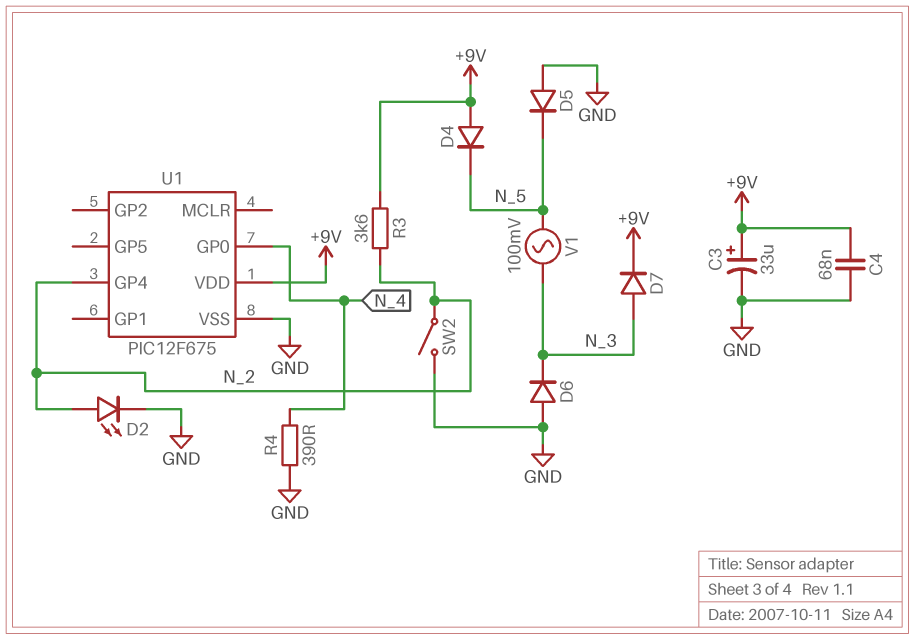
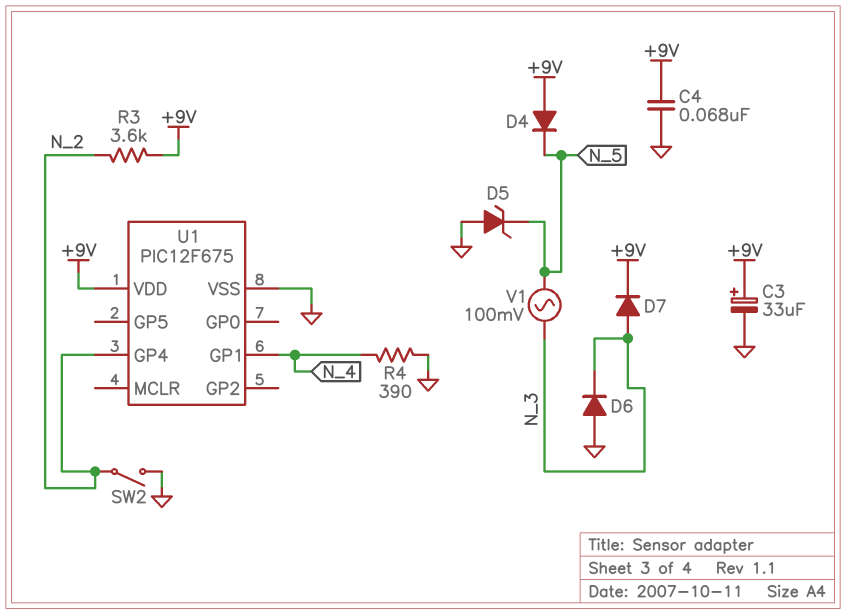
D2: LED (A N_2, K GND) -> none
D5: diode (A GND, K N_5) -> zener (A GND, K N_5)
U1 pin GP0: N_4 -> none
U1 pin GP1: none -> N_4

